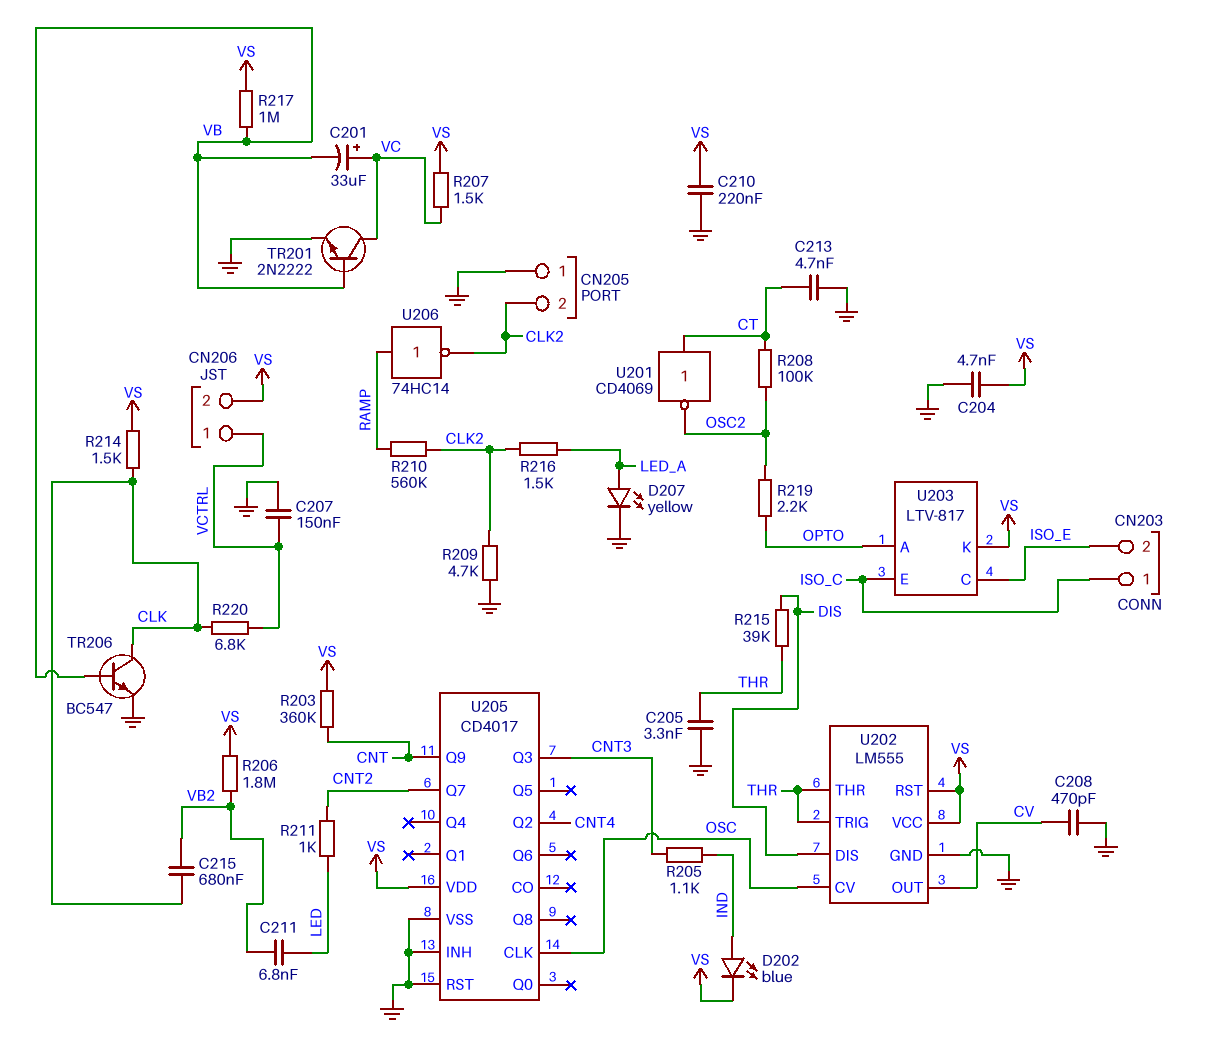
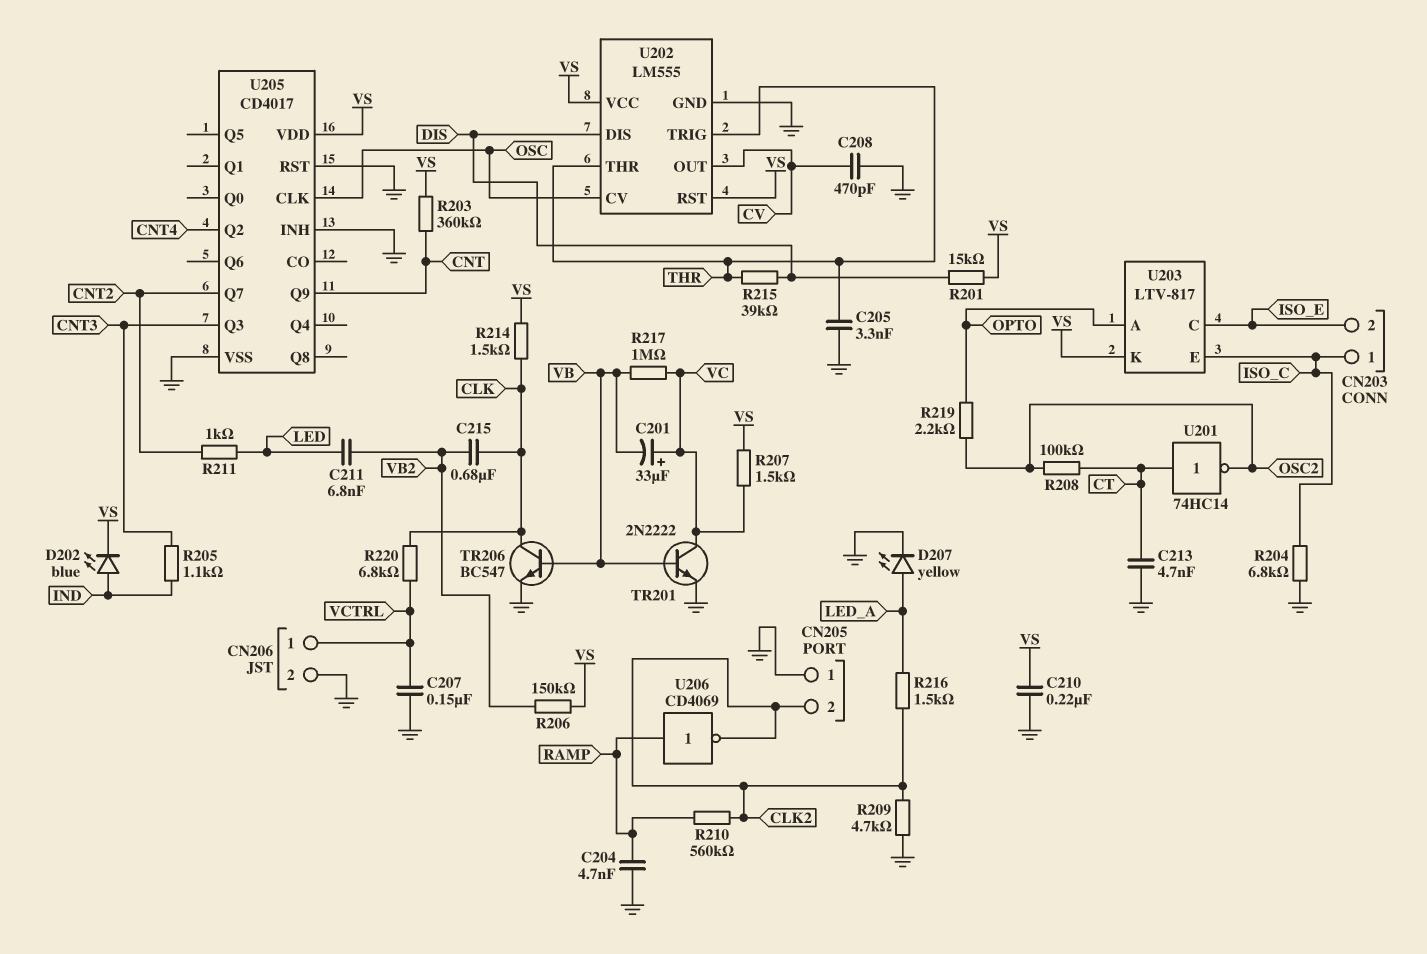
C204: 4.7nF (GND, VS) -> 4.7nF (GND, RAMP)
CN206 pin 2: VS -> GND
R201: none -> 15k (DIS, VS)
R204: none -> 6.8k (GND, ISO_C)
R206: 1.8M (VB2, VS) -> 150k (VB2, VS)
R217: 1M (VB, VS) -> 1M (VB, VC)
U201: NOT CD4069 (in CT, out OSC2) -> NOT 74HC14 (in CT, out OSC2)
U206: NOT 74HC14 (in RAMP, out CLK2) -> NOT CD4069 (in RAMP, out CLK2)

